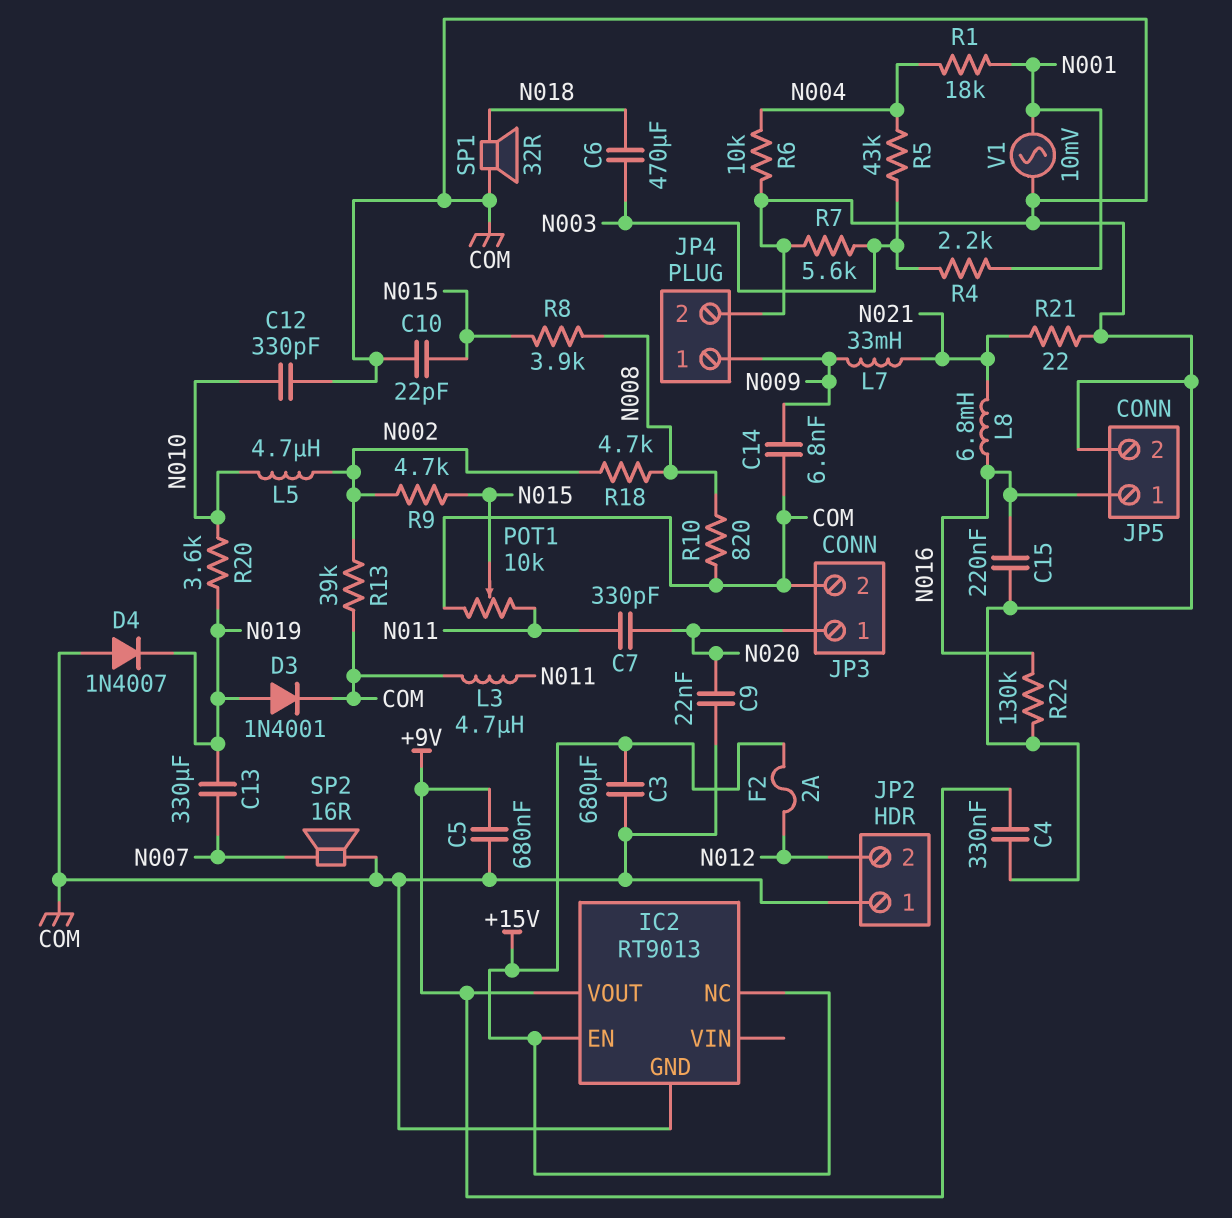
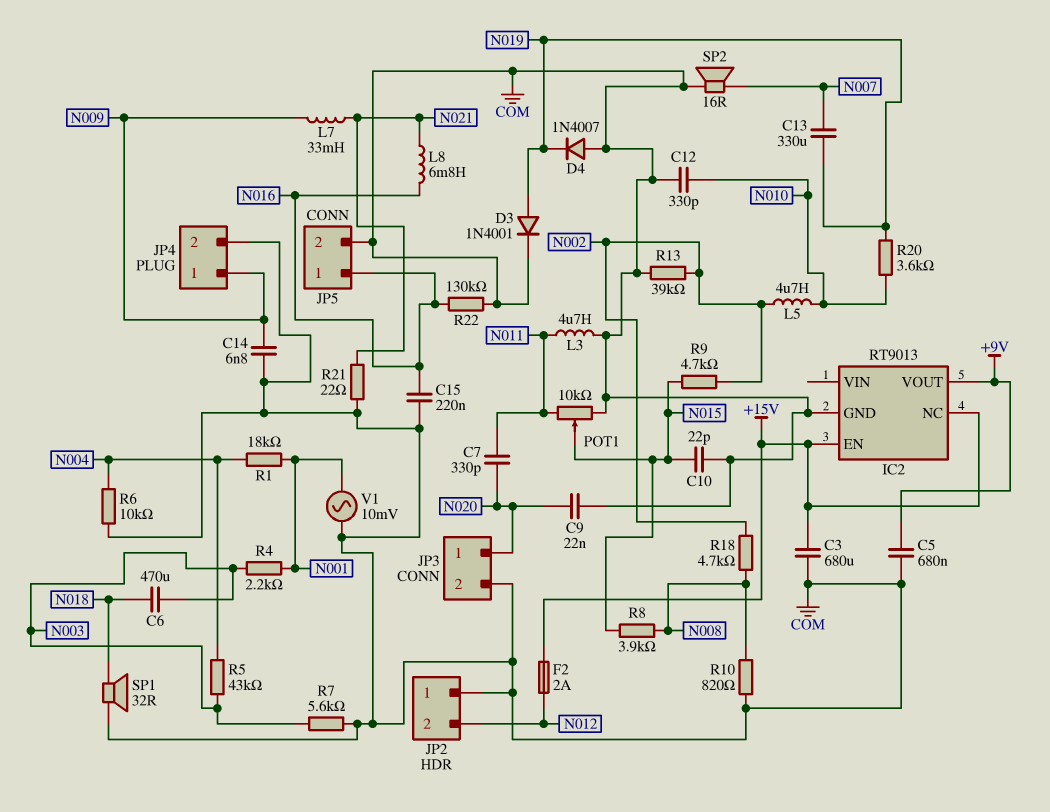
C4: 330nF (+9V, COM) -> none

